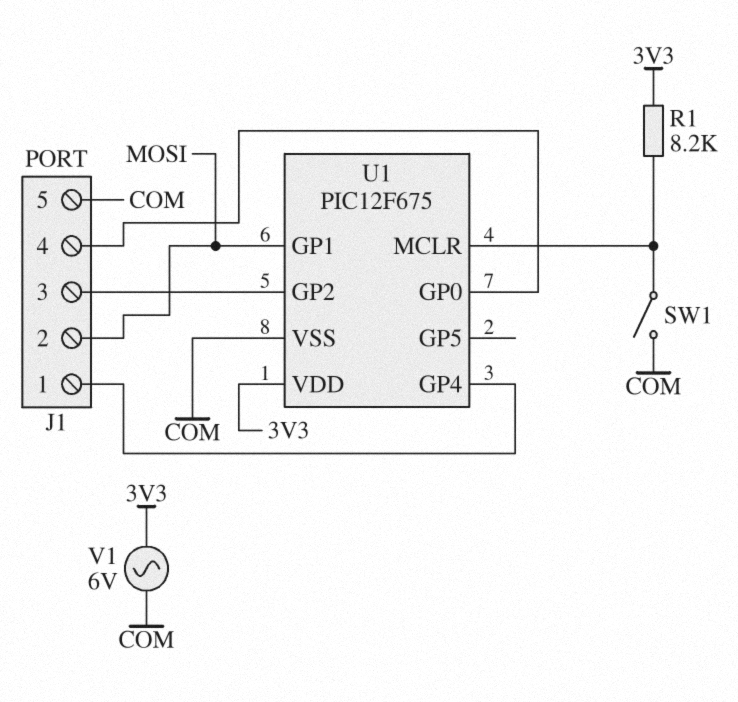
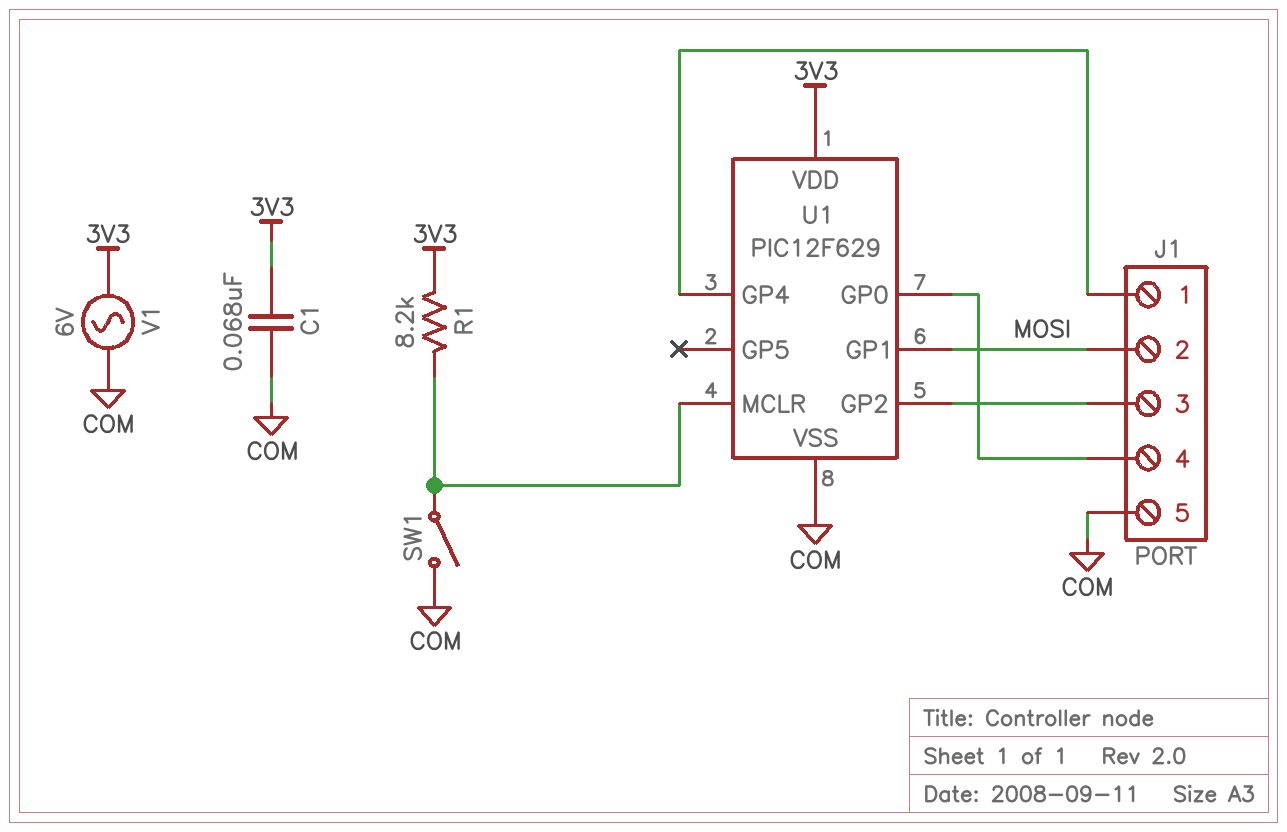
C1: none -> 68nF (3V3, COM)
U1: PIC12F675 -> PIC12F629

